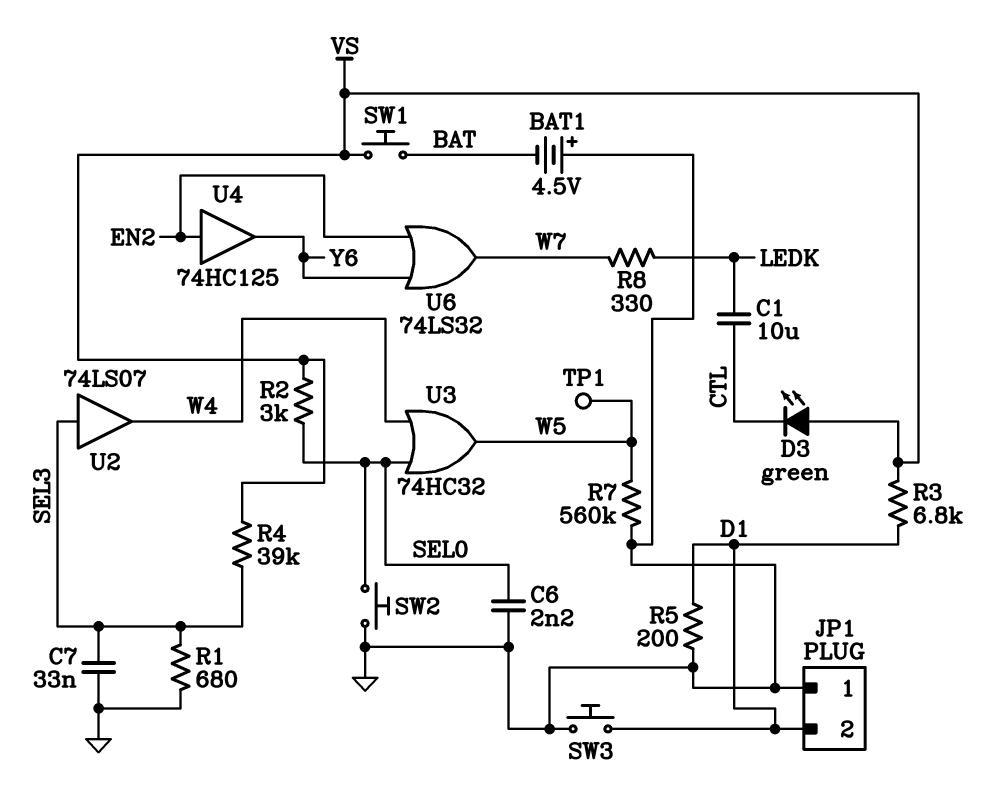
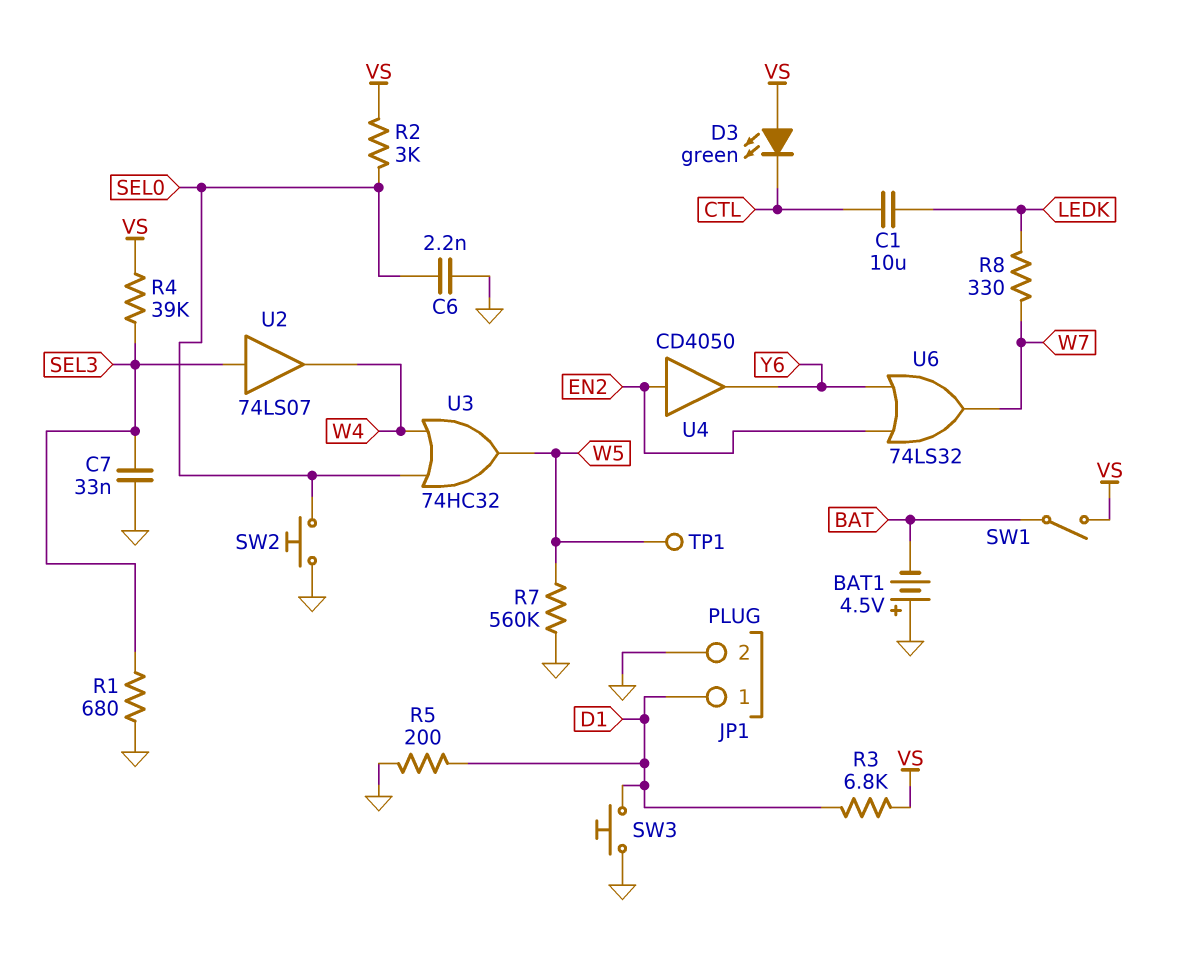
JP1 pin 1: GND -> D1
JP1 pin 2: D1 -> GND
SW1: button (BAT, VS) -> switch (BAT, VS)
U4: buffer 74HC125 (in EN2, out Y6) -> buffer CD4050 (in EN2, out Y6)

